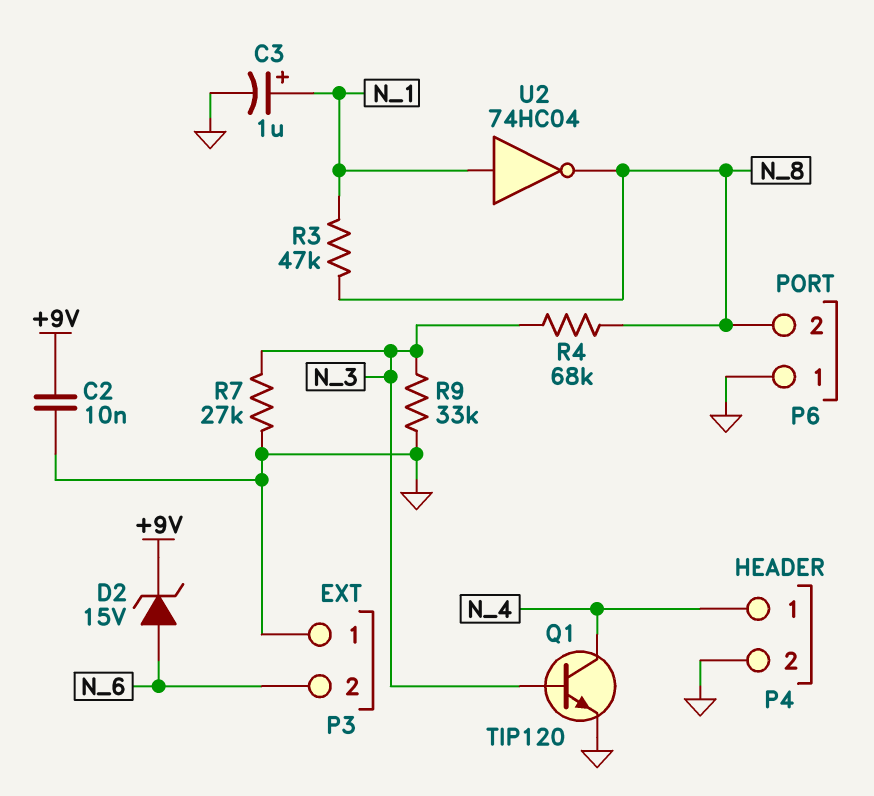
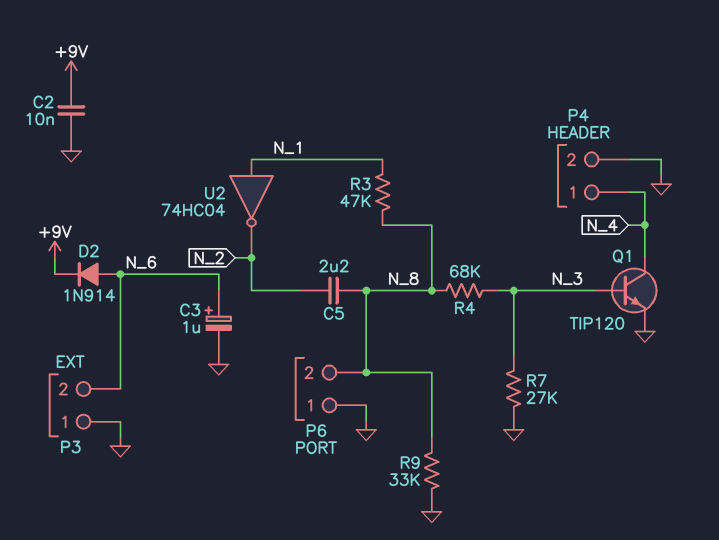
C3: 1uF (plus N_1, minus GND) -> 1uF (plus N_6, minus GND)
C5: none -> 2.2uF (N_2, N_8)
D2: zener 15V (A N_6, K +9V) -> diode 1N914 (A N_6, K +9V)
R9: 33k (GND, N_3) -> 33k (GND, N_8)
U2: NOT 74HC04 (in N_1, out N_8) -> NOT 74HC04 (in N_1, out N_2)

